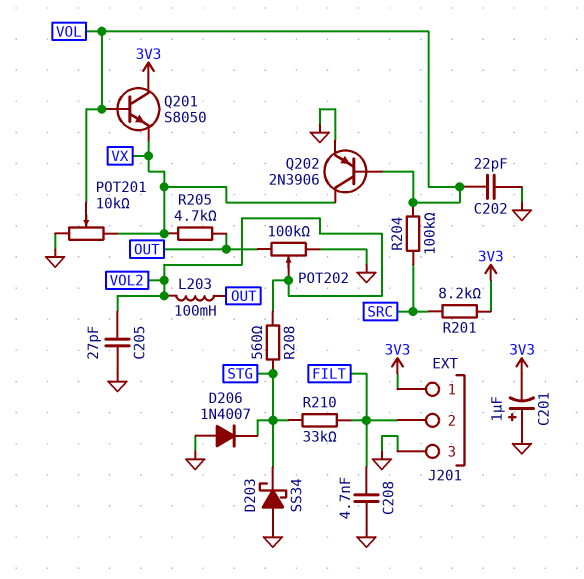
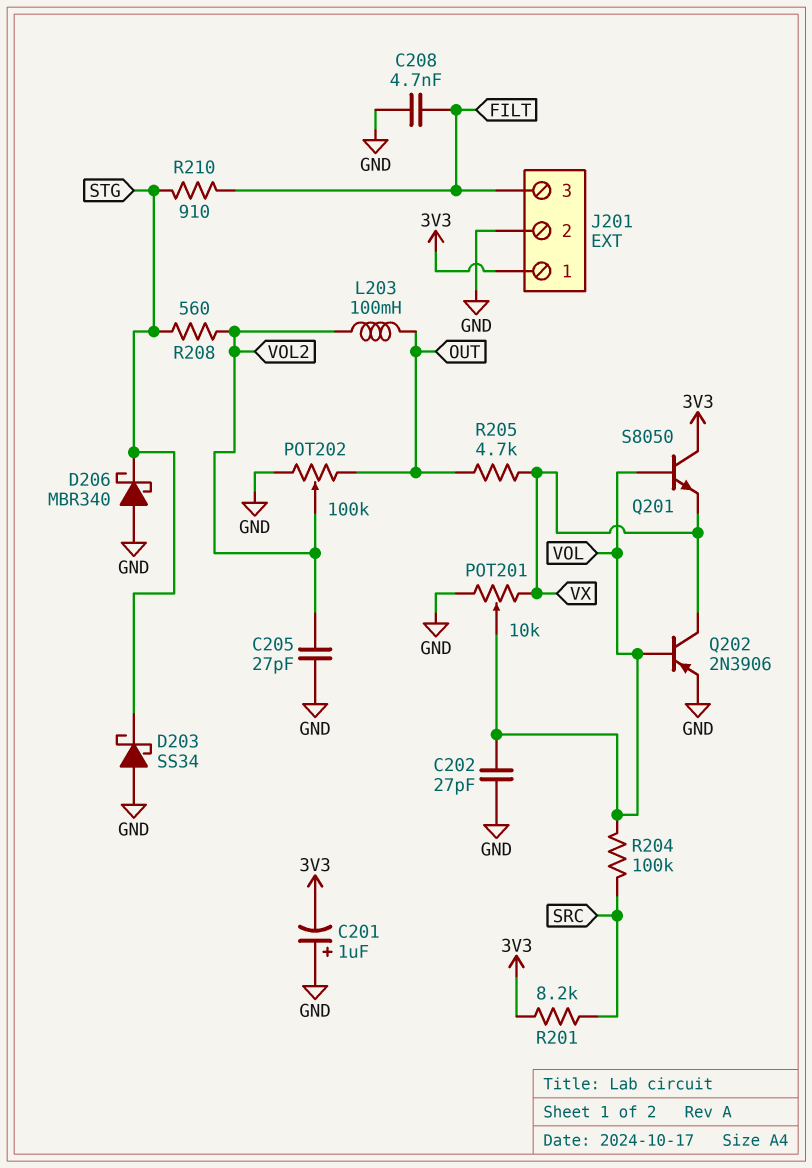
C202: 22pF (GND, VOL) -> 27pF (GND, VOL)
D206: diode 1N4007 (A GND, K STG) -> schottky MBR340 (A GND, K STG)
J201 pin 2: FILT -> GND
J201 pin 3: GND -> FILT
R210: 33k (FILT, STG) -> 910 (FILT, STG)

